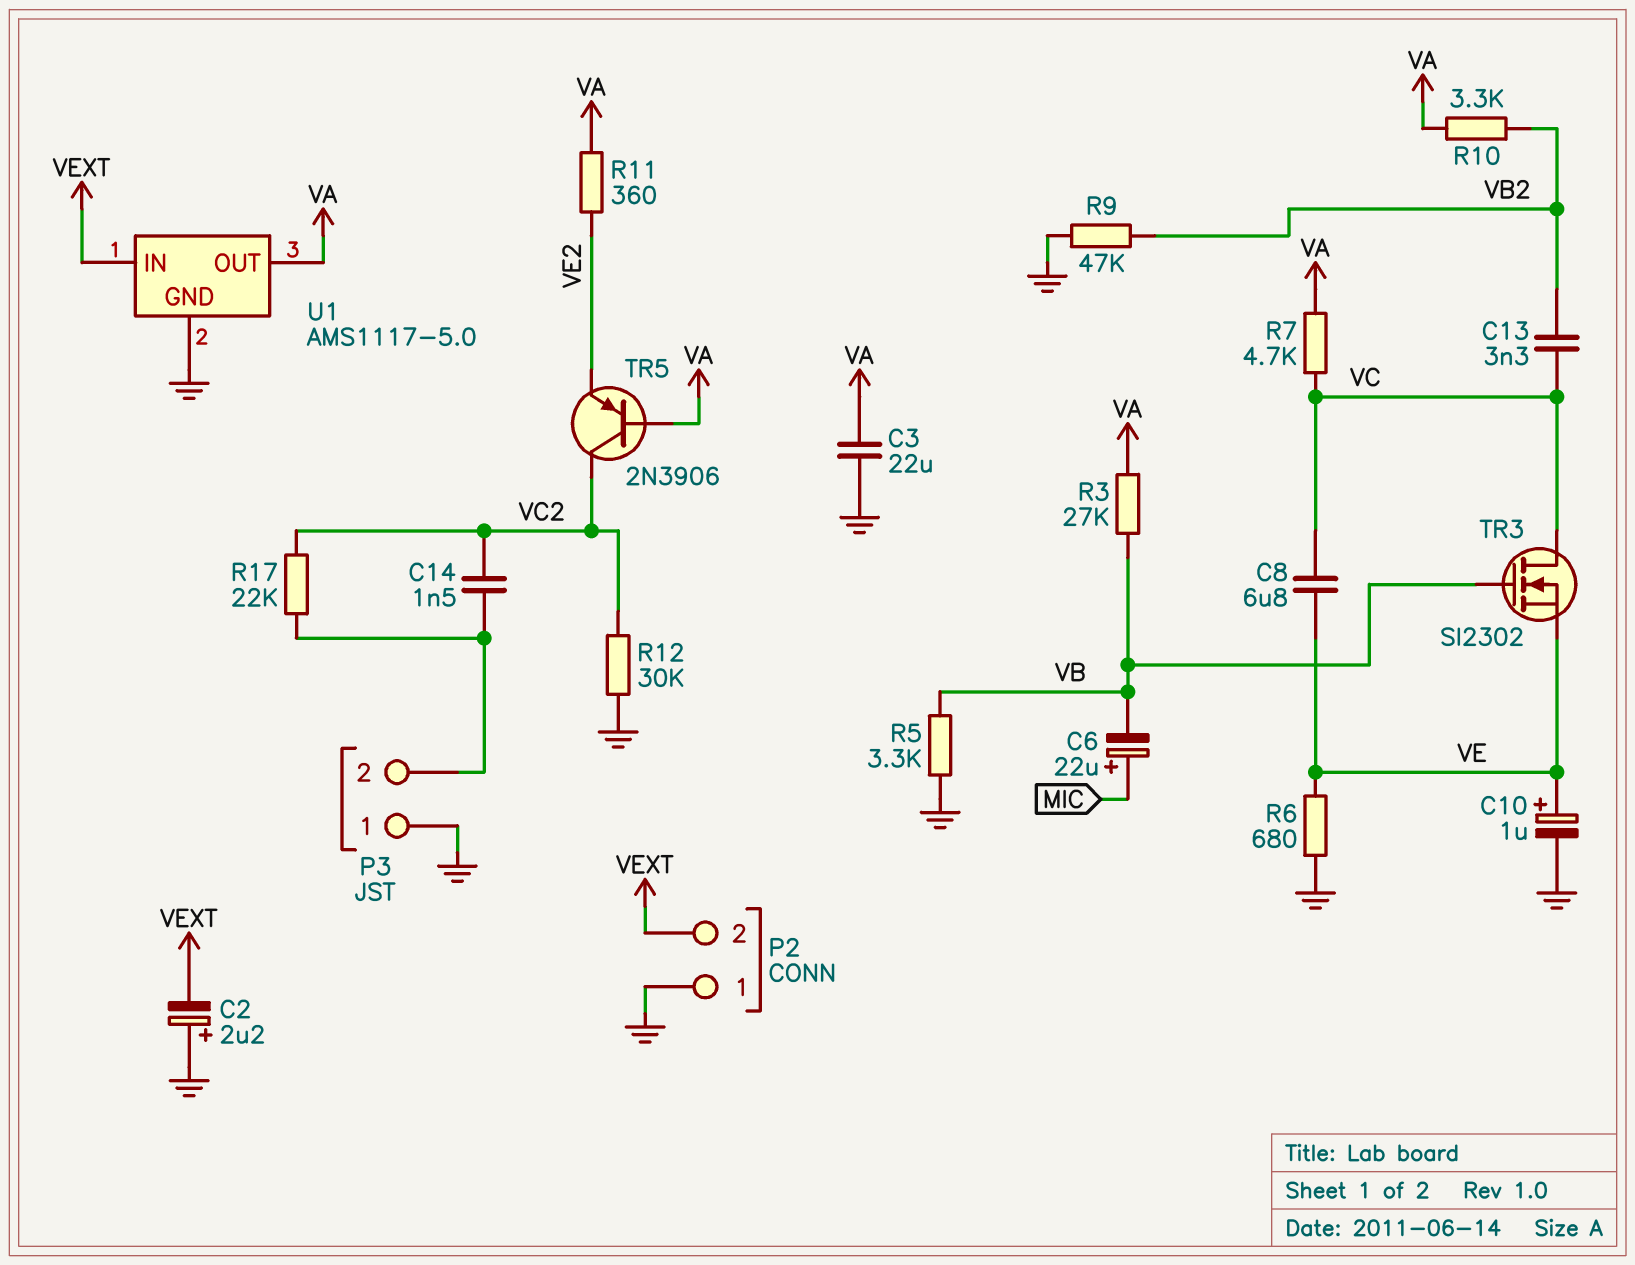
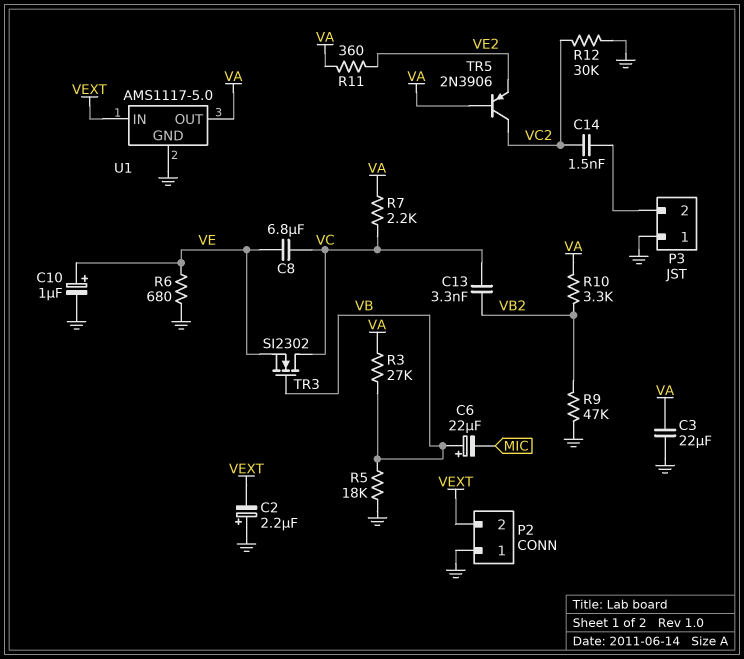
C6: 22uF (plus MIC, minus VB) -> 22uF (plus VB, minus MIC)
R5: 3.3k (GND, VB) -> 18k (GND, VB)
R7: 4.7k (VA, VC) -> 2.2k (VA, VC)
R17: 22k (P3/2, VC2) -> none

